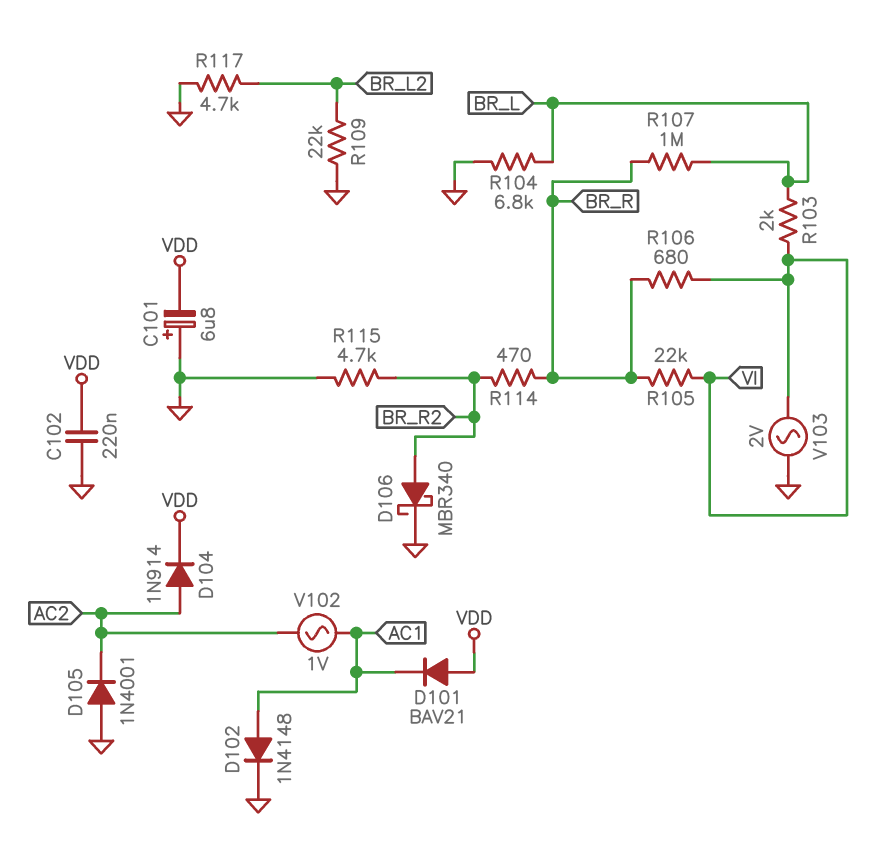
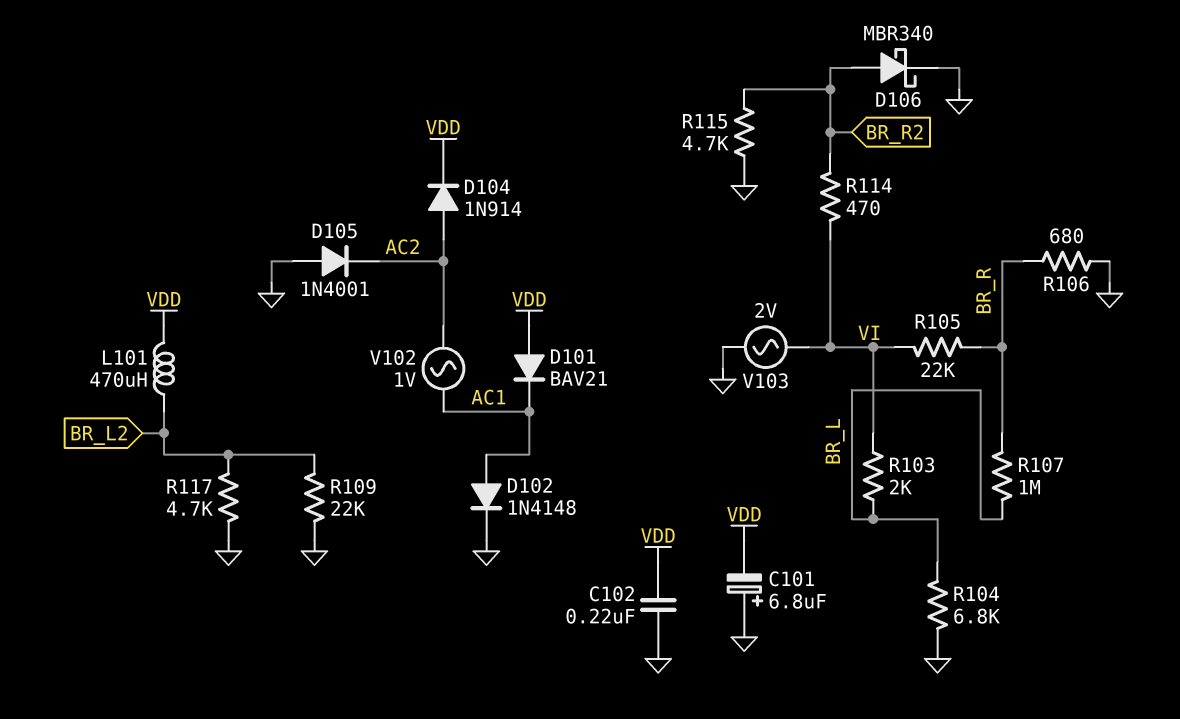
L101: none -> 470uH (BR_L2, VDD)
R106: 680 (BR_R, VI) -> 680 (BR_R, GND)
R114: 470 (BR_R, BR_R2) -> 470 (BR_R2, VI)

